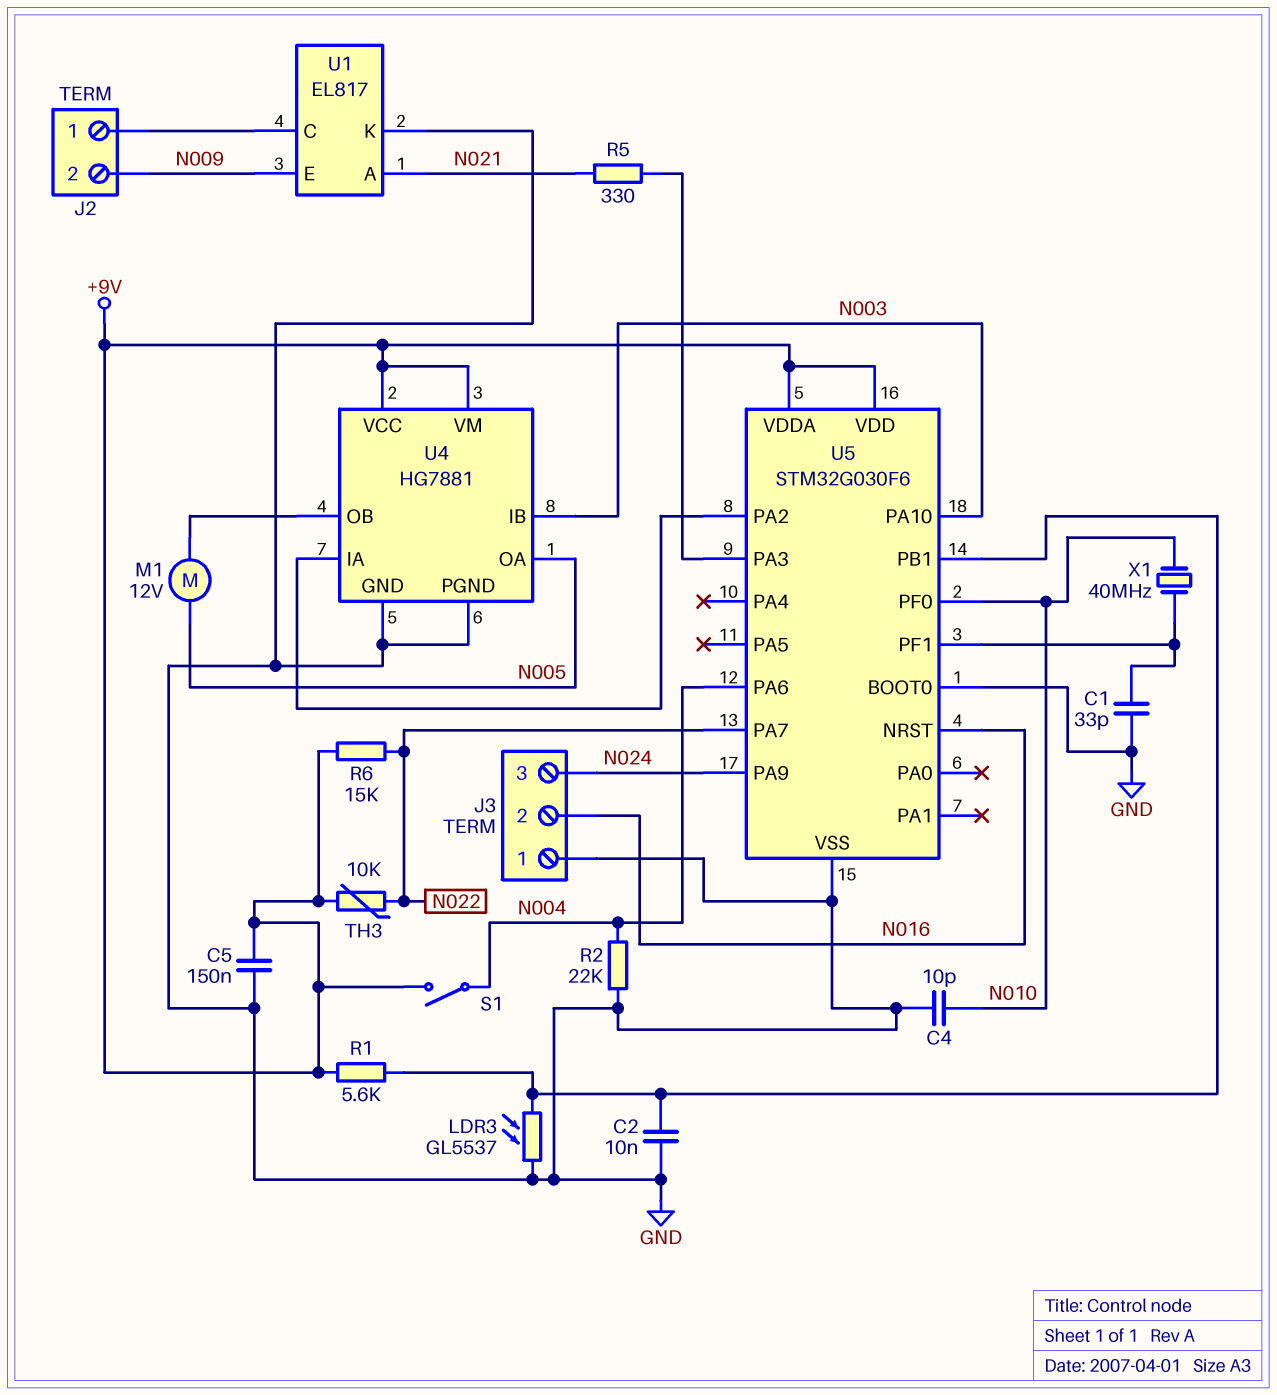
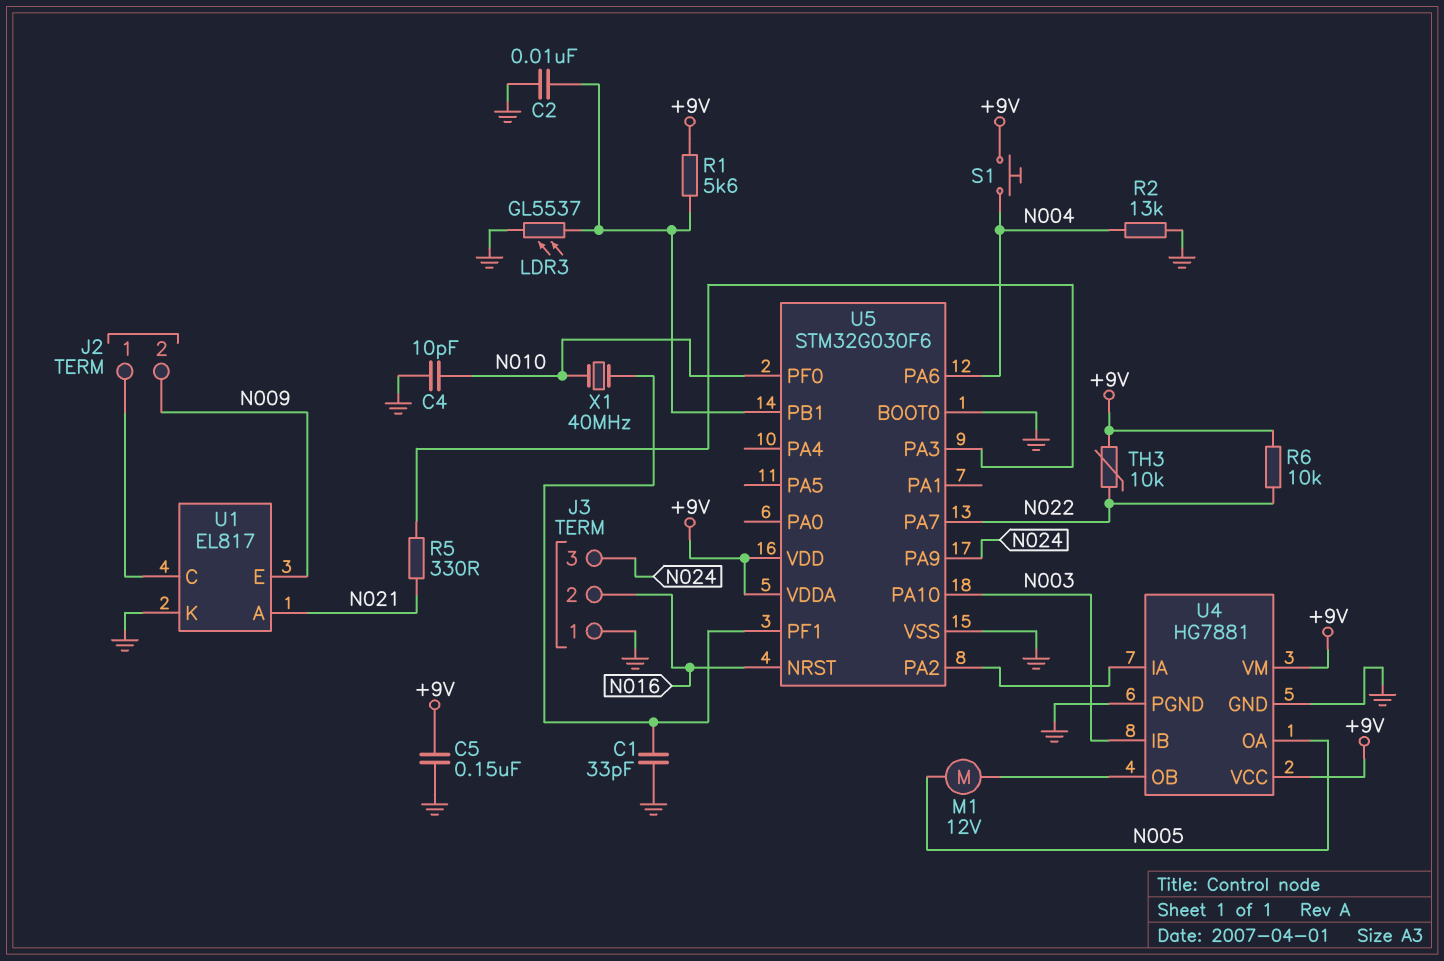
R2: 22k (GND, N004) -> 13k (GND, N004)
R6: 15k (+9V, N022) -> 10k (+9V, N022)
S1: switch (+9V, N004) -> button (+9V, N004)

